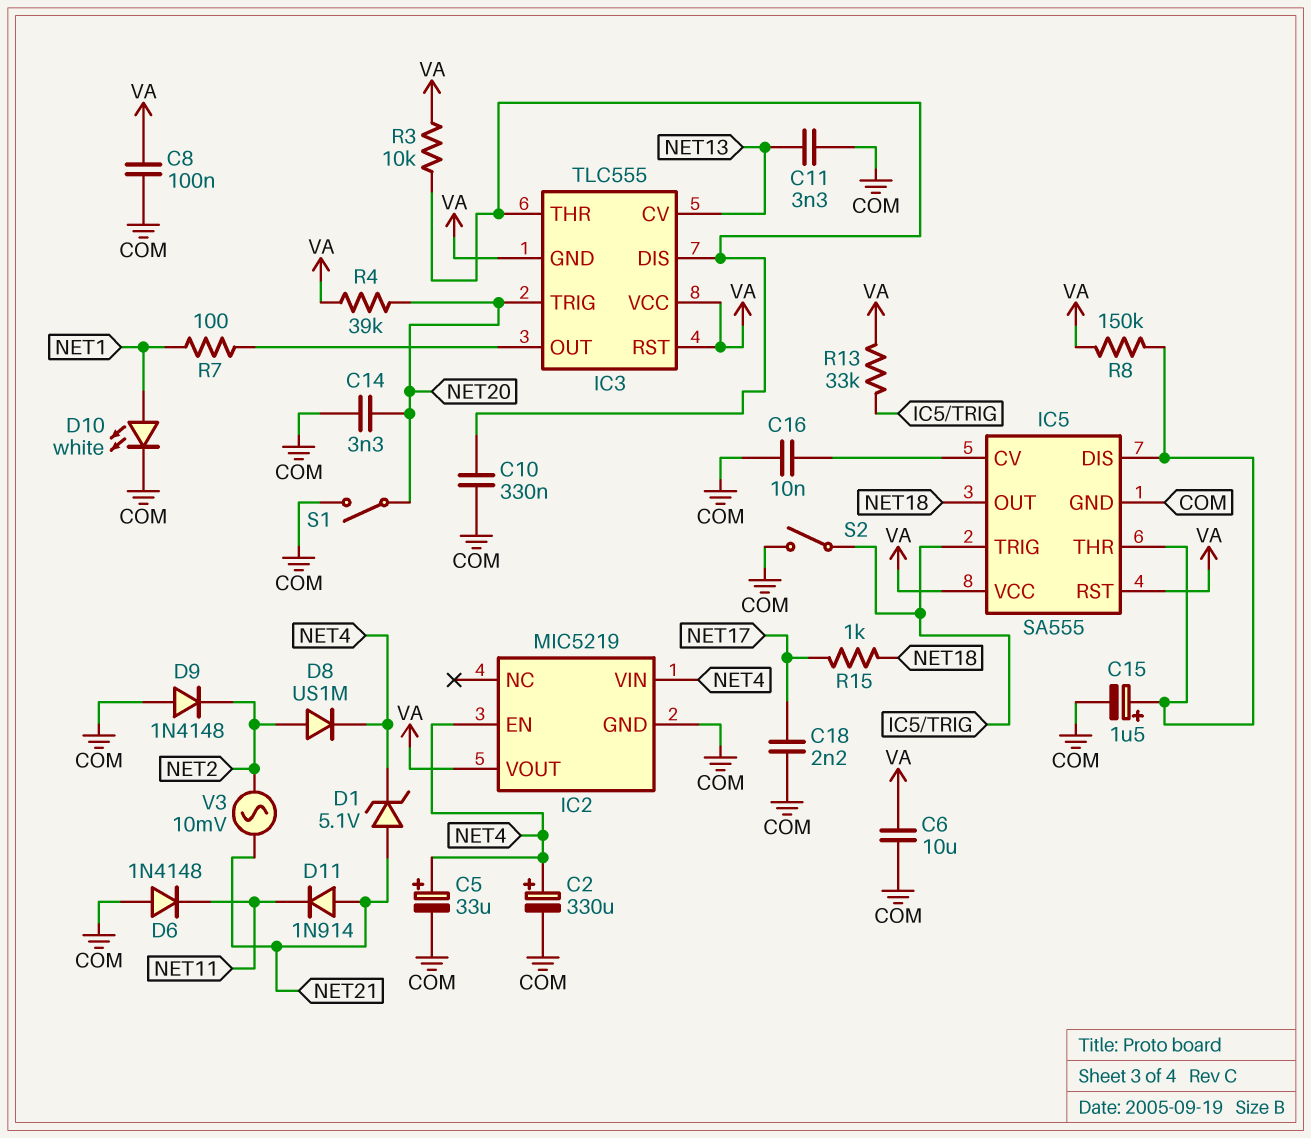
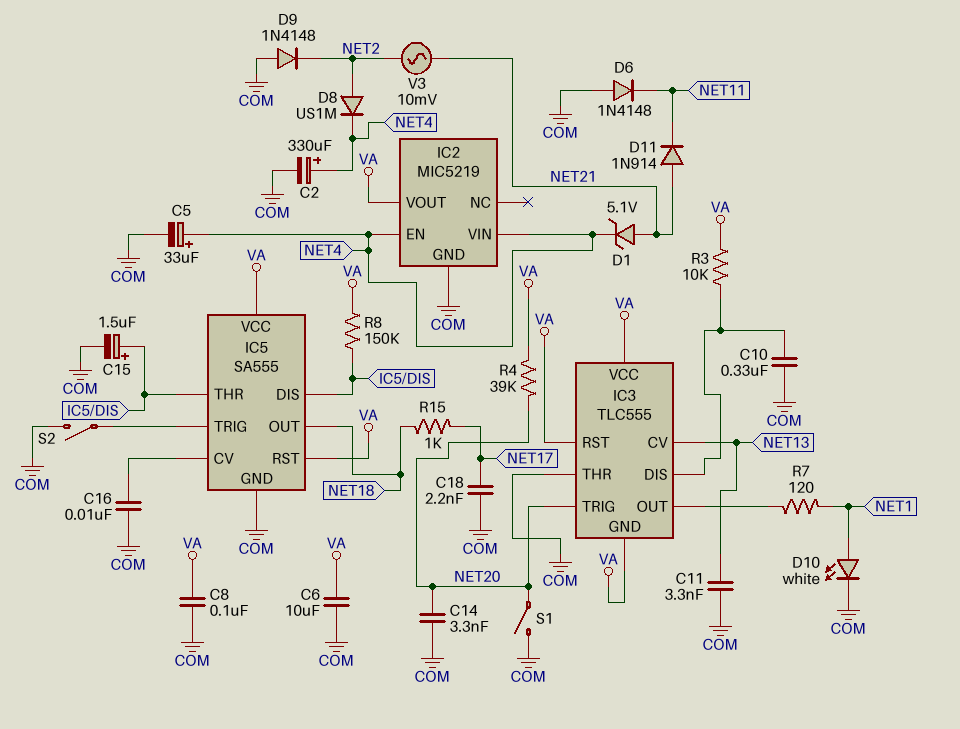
IC3 pin THR: IC3/DIS -> COM
R7: 100 (IC3/OUT, NET1) -> 120 (IC3/OUT, NET1)
R13: 33k (IC5/TRIG, VA) -> none

